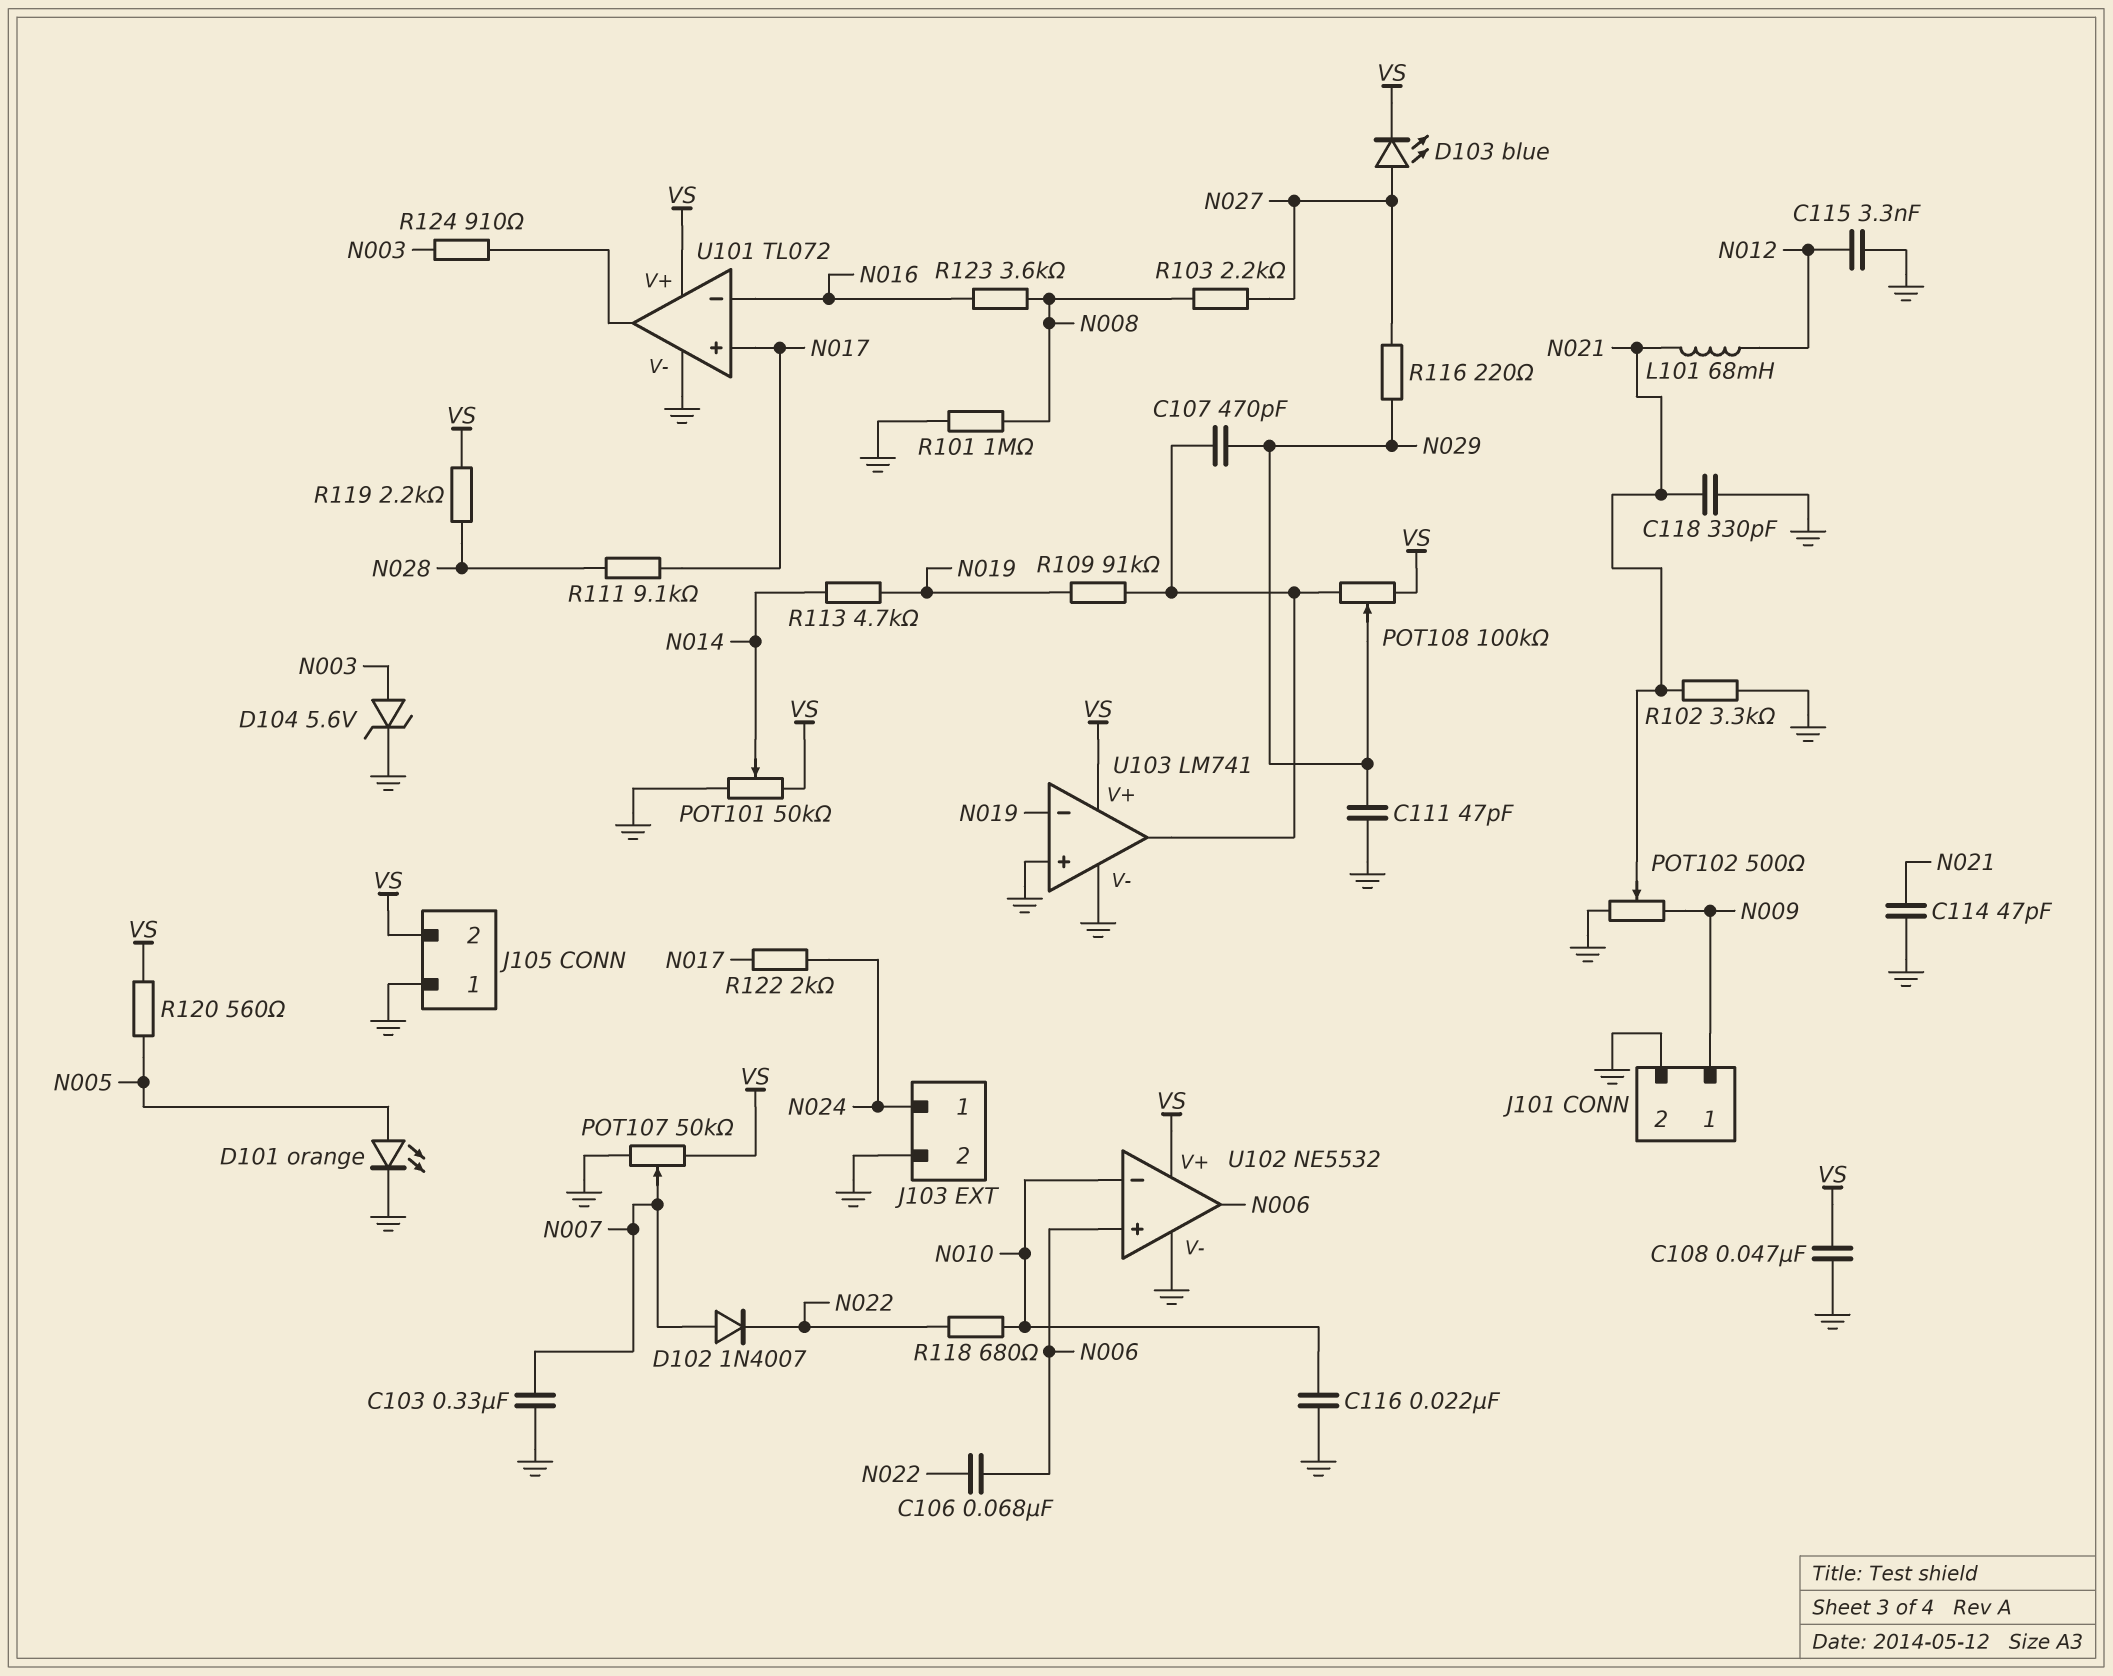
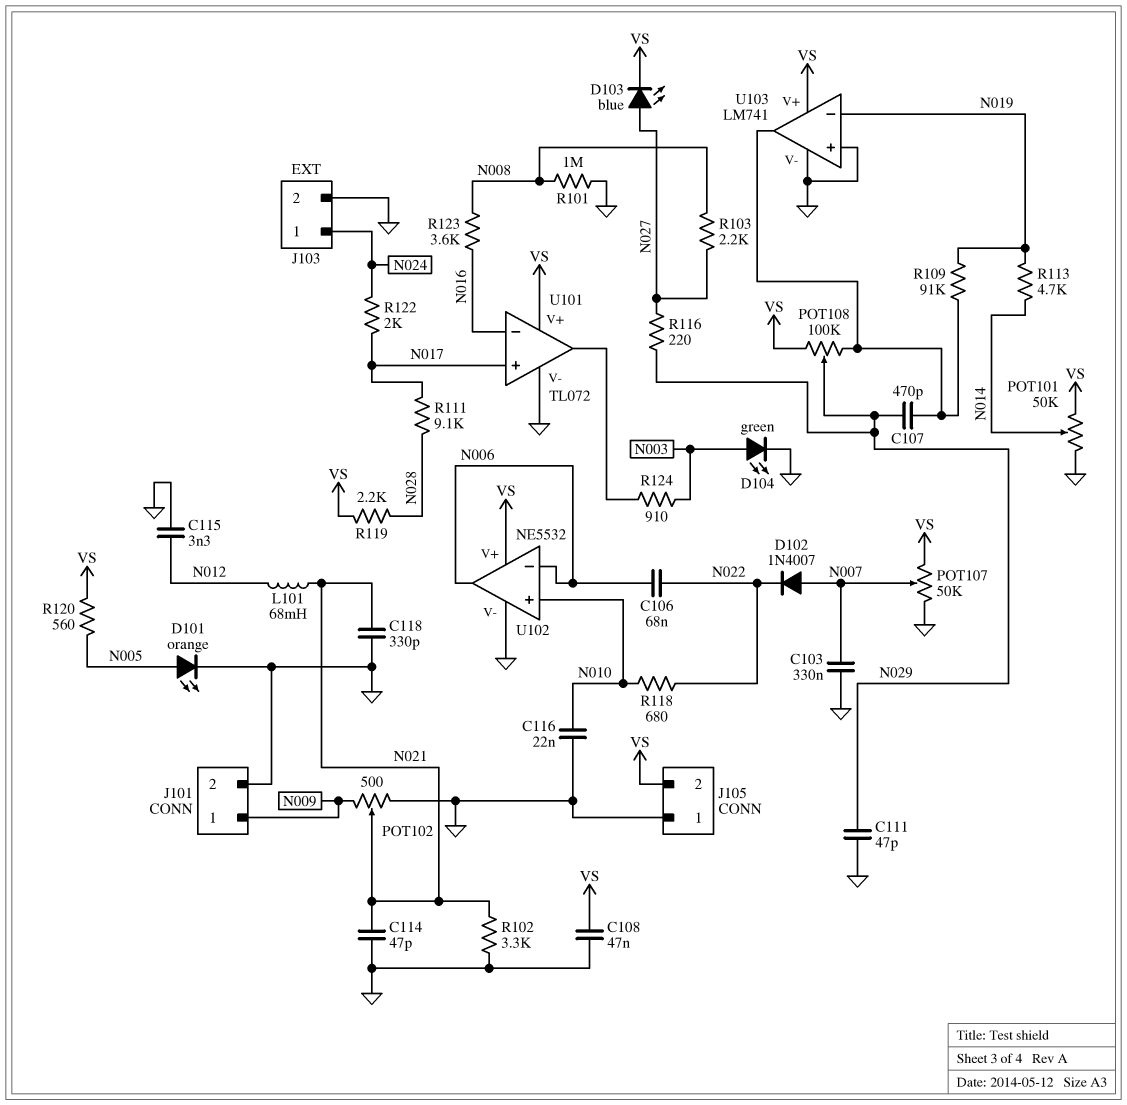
D104: zener 5.6V (A N003, K GND) -> LED green (A N003, K GND)
U102 pin in+: N006 -> N010
U102 pin in-: N010 -> N006

